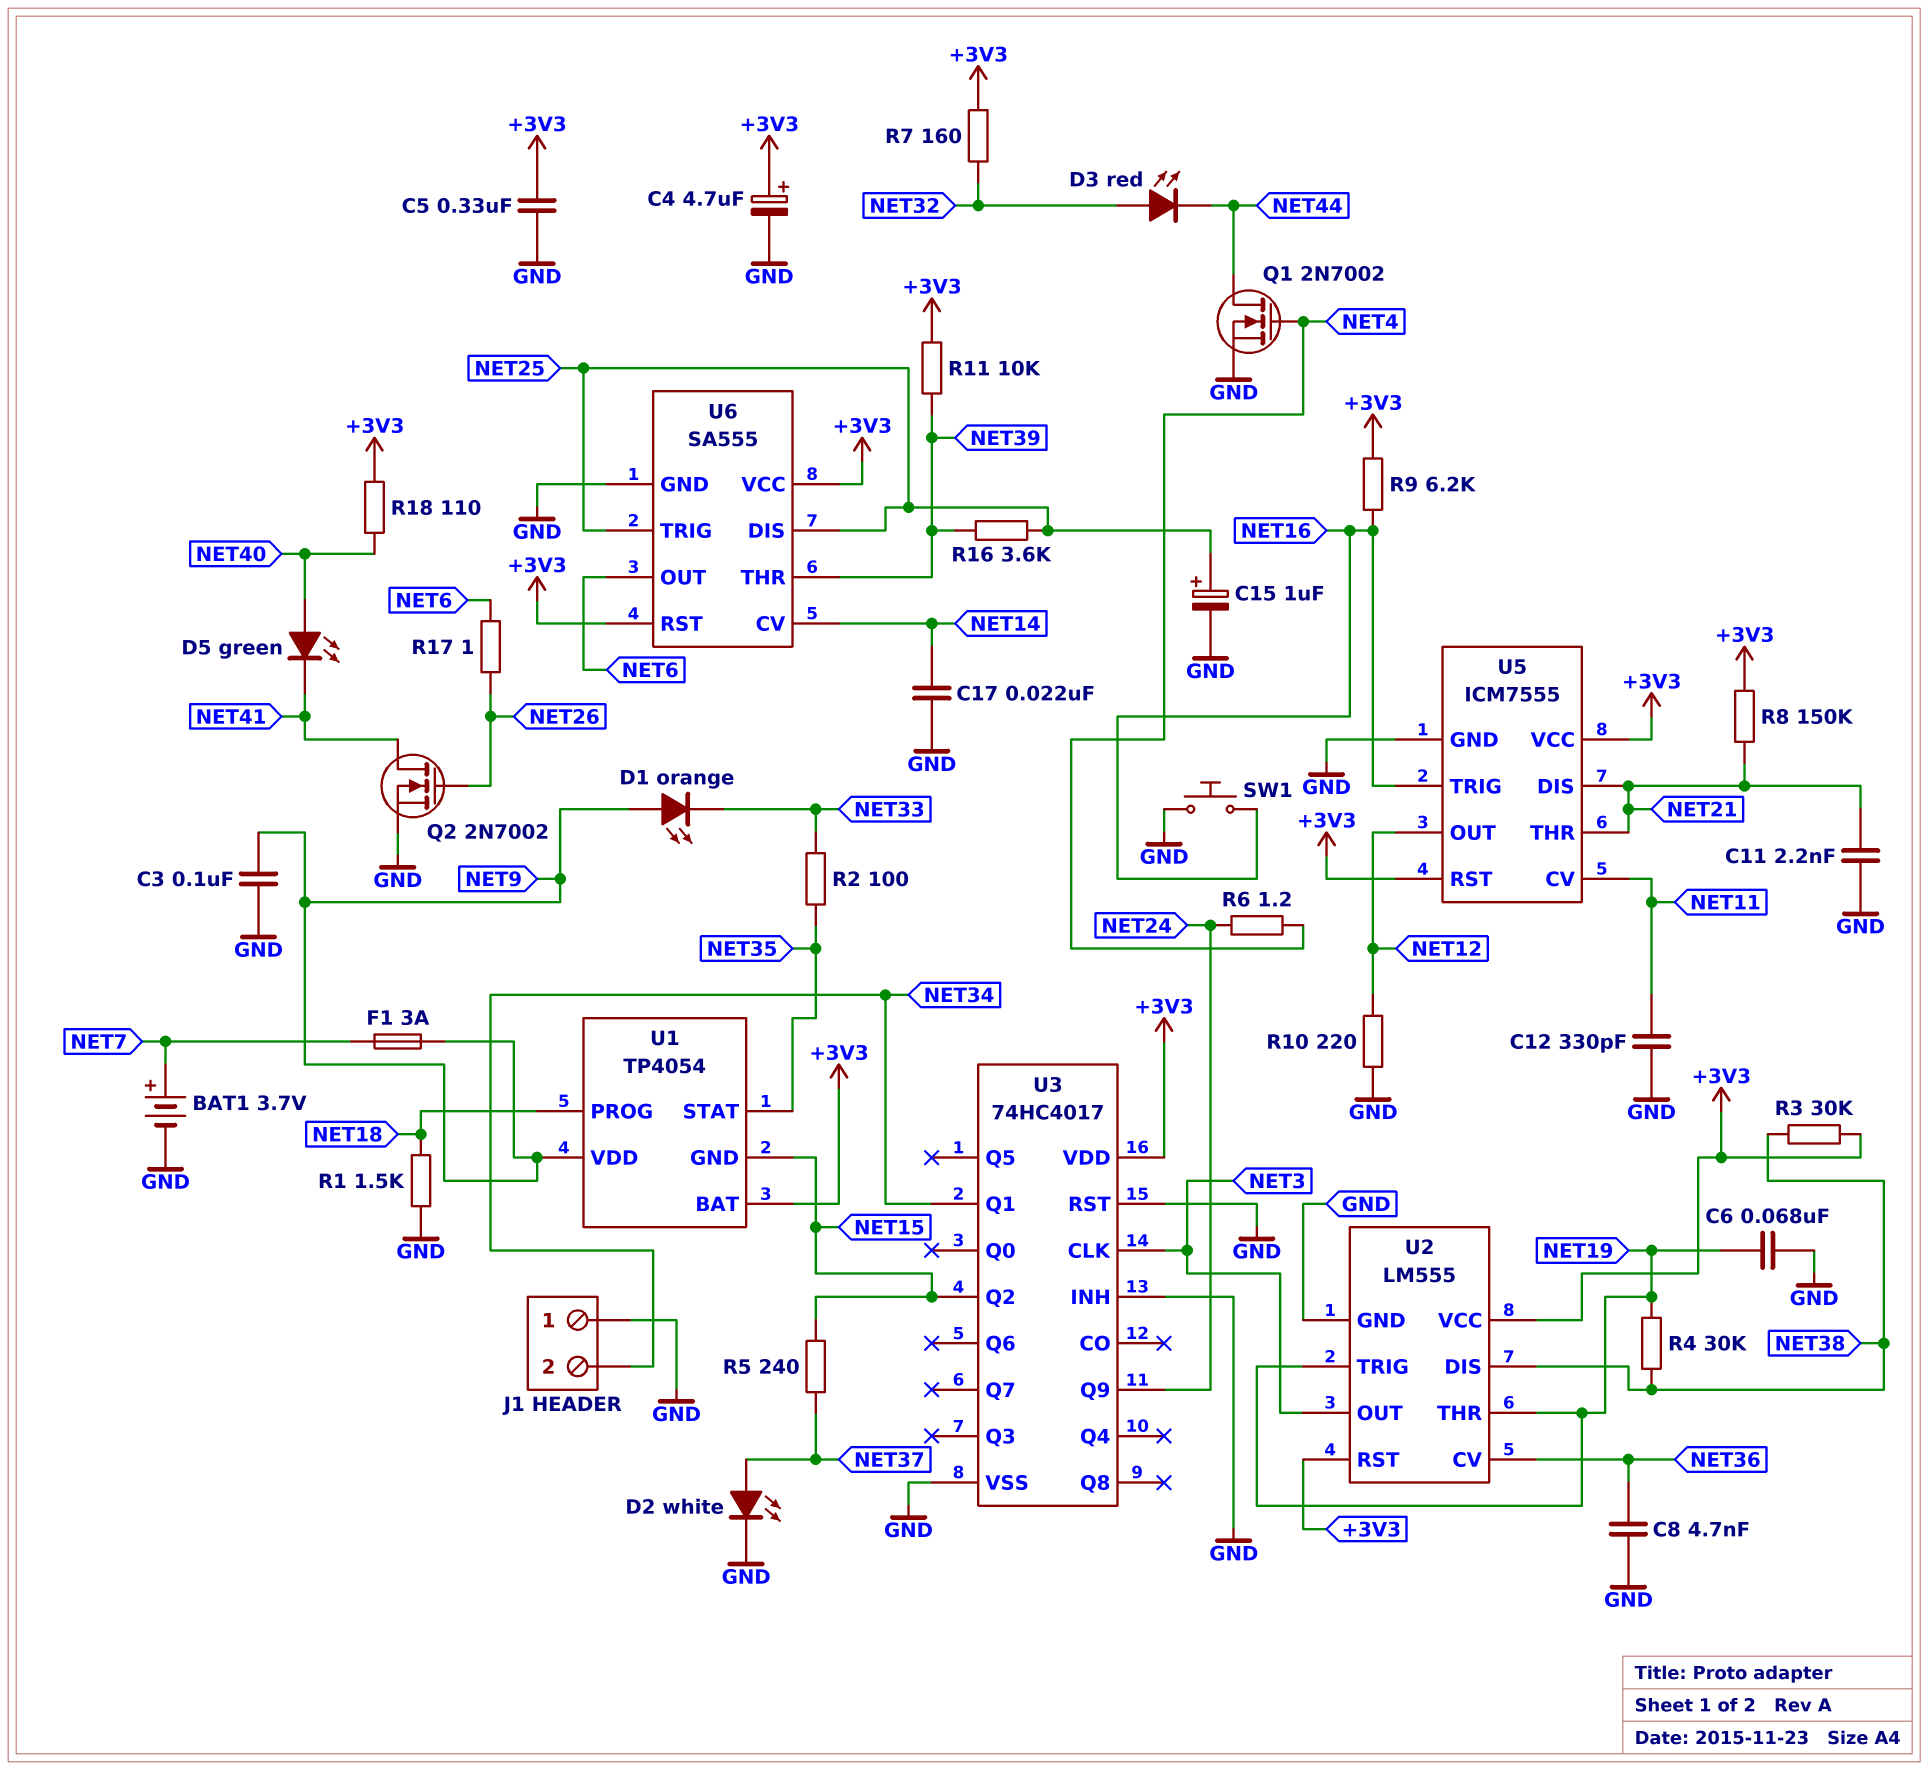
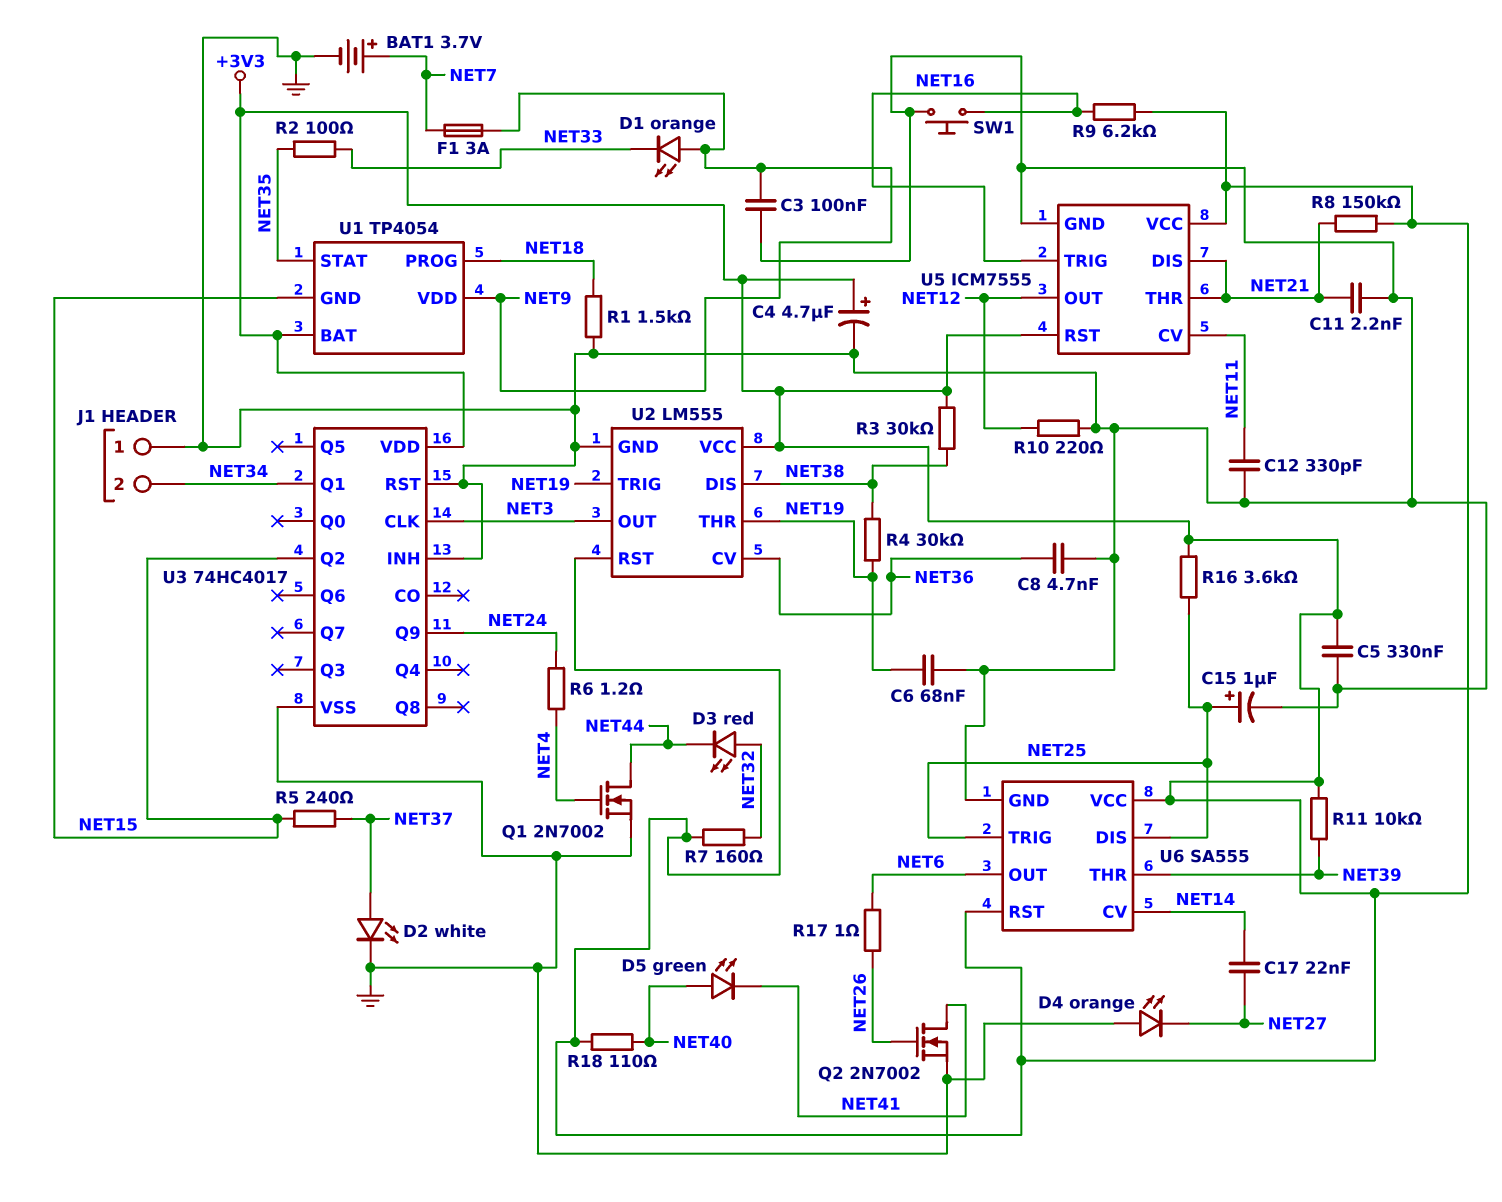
C17: 22nF (GND, NET14) -> 22nF (NET14, NET27)
D4: none -> LED orange (A GND, K NET27)
R16: 3.6k (NET25, NET39) -> 3.6k (+3V3, NET25)

